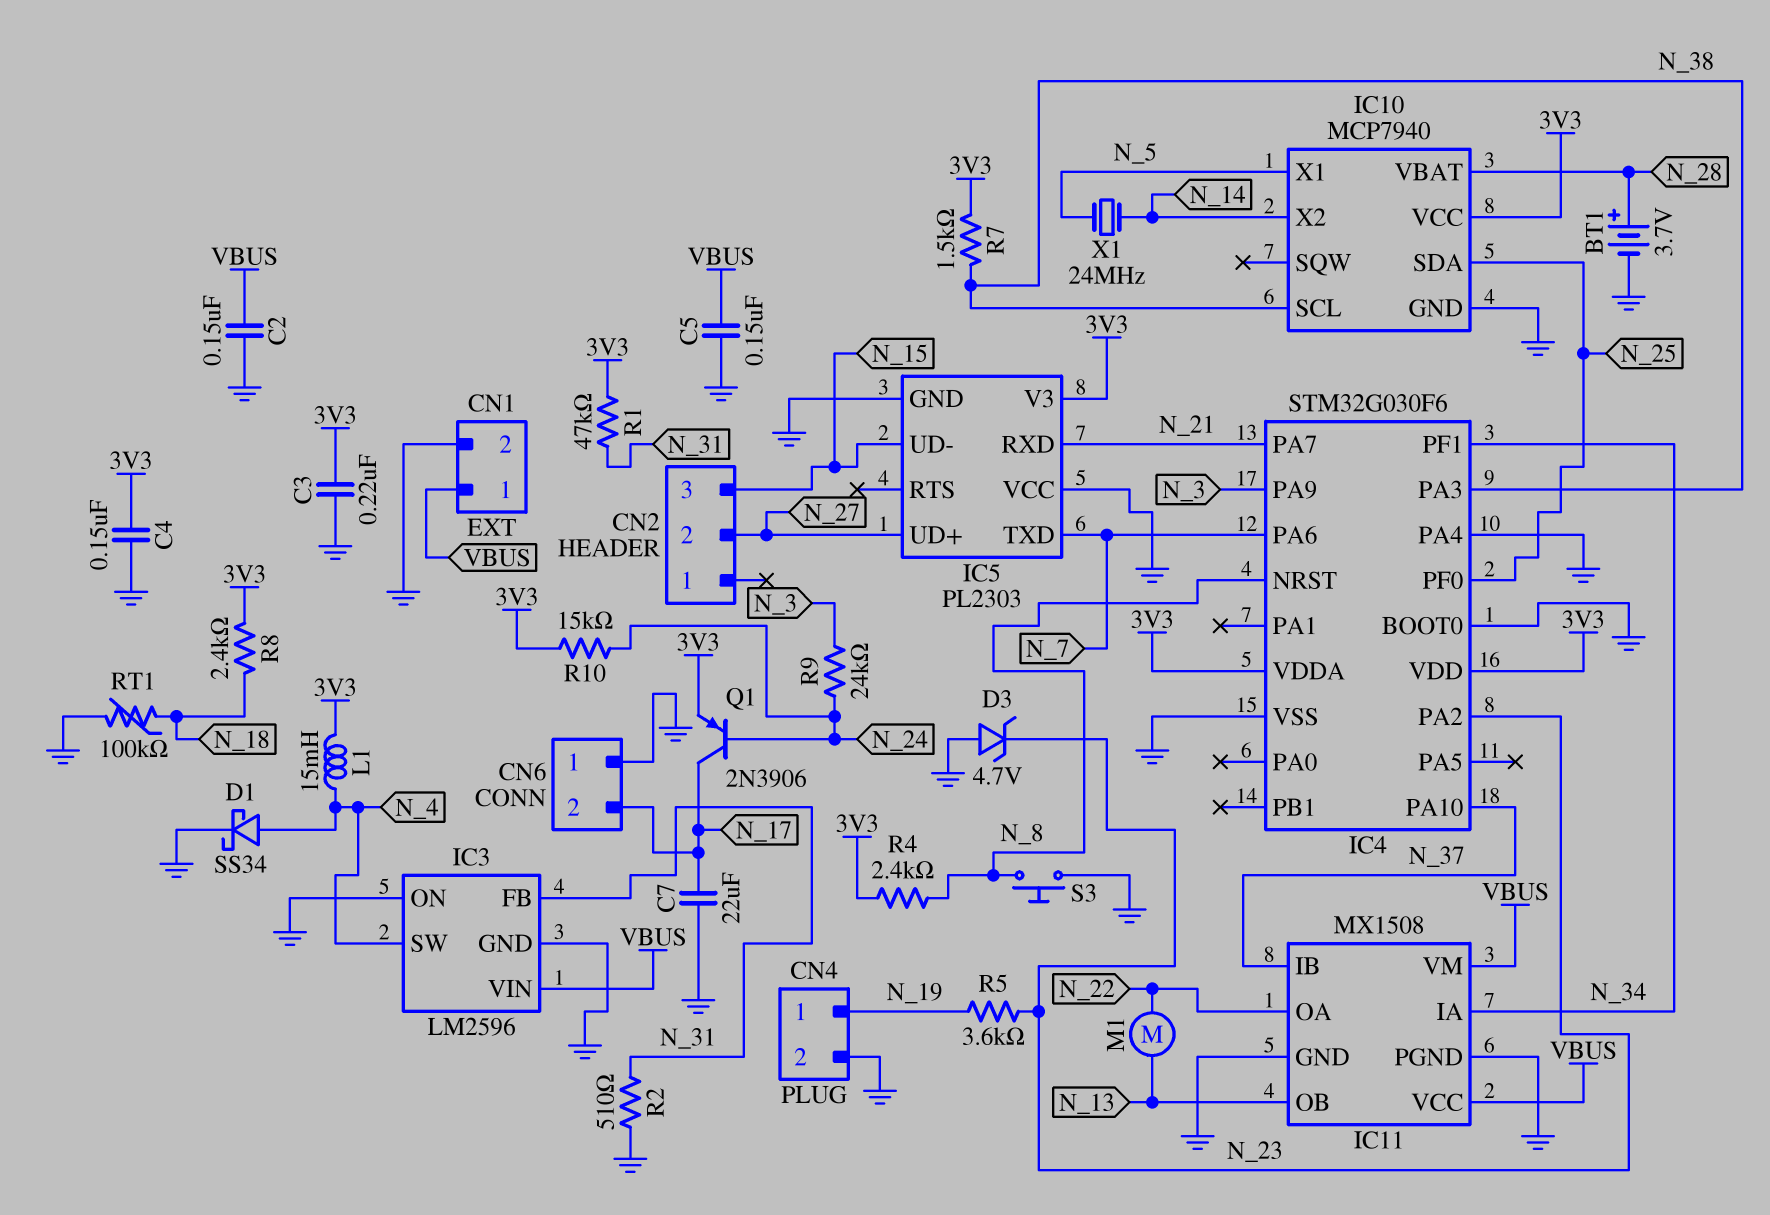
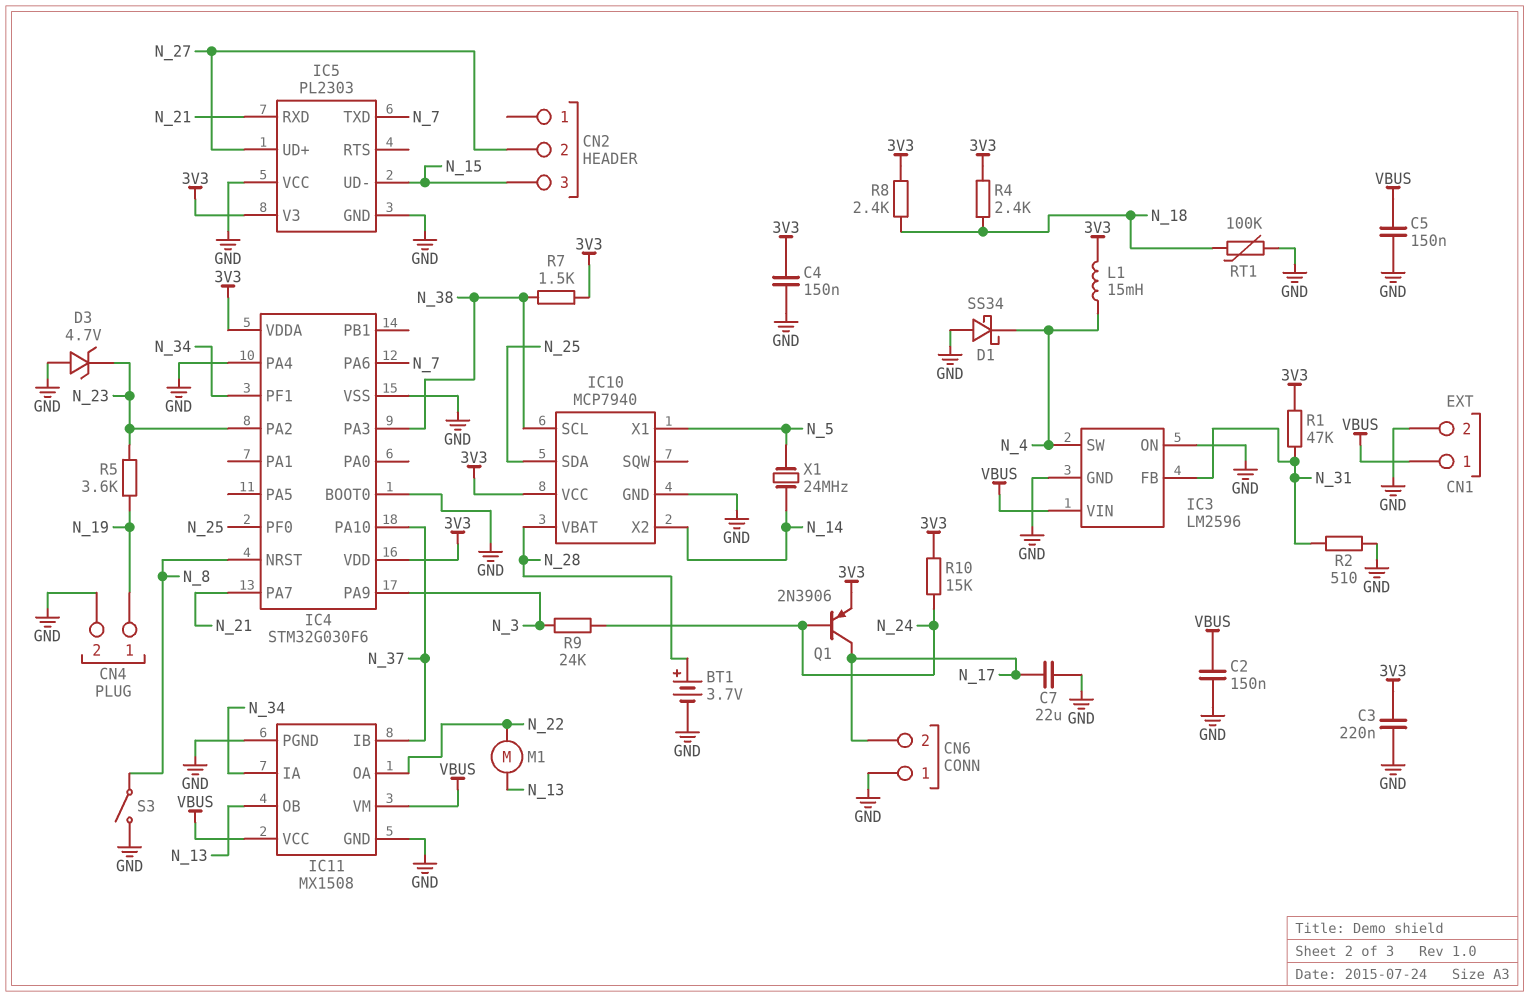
D1: schottky SS34 (A N_4, K GND) -> schottky SS34 (A GND, K N_4)
R4: 2.4k (3V3, N_8) -> 2.4k (3V3, N_18)
S3: button (GND, N_8) -> switch (GND, N_8)

